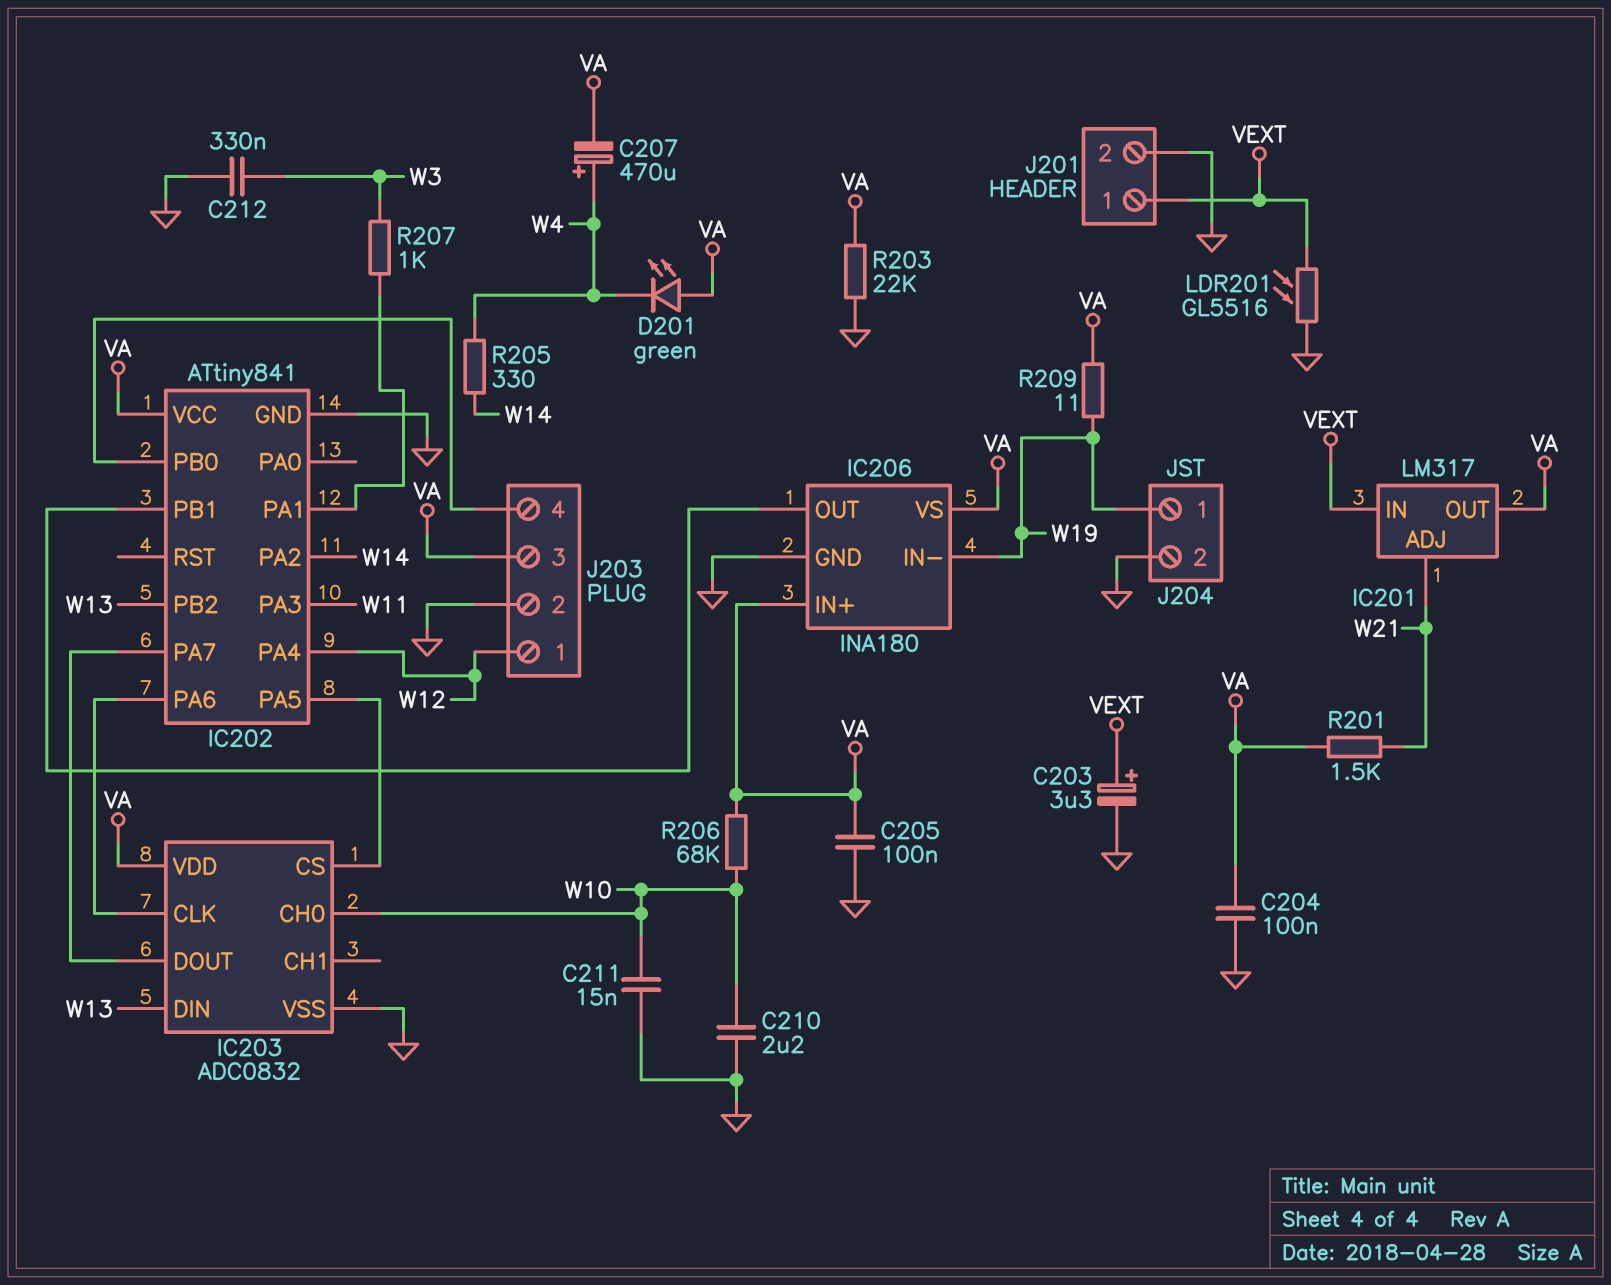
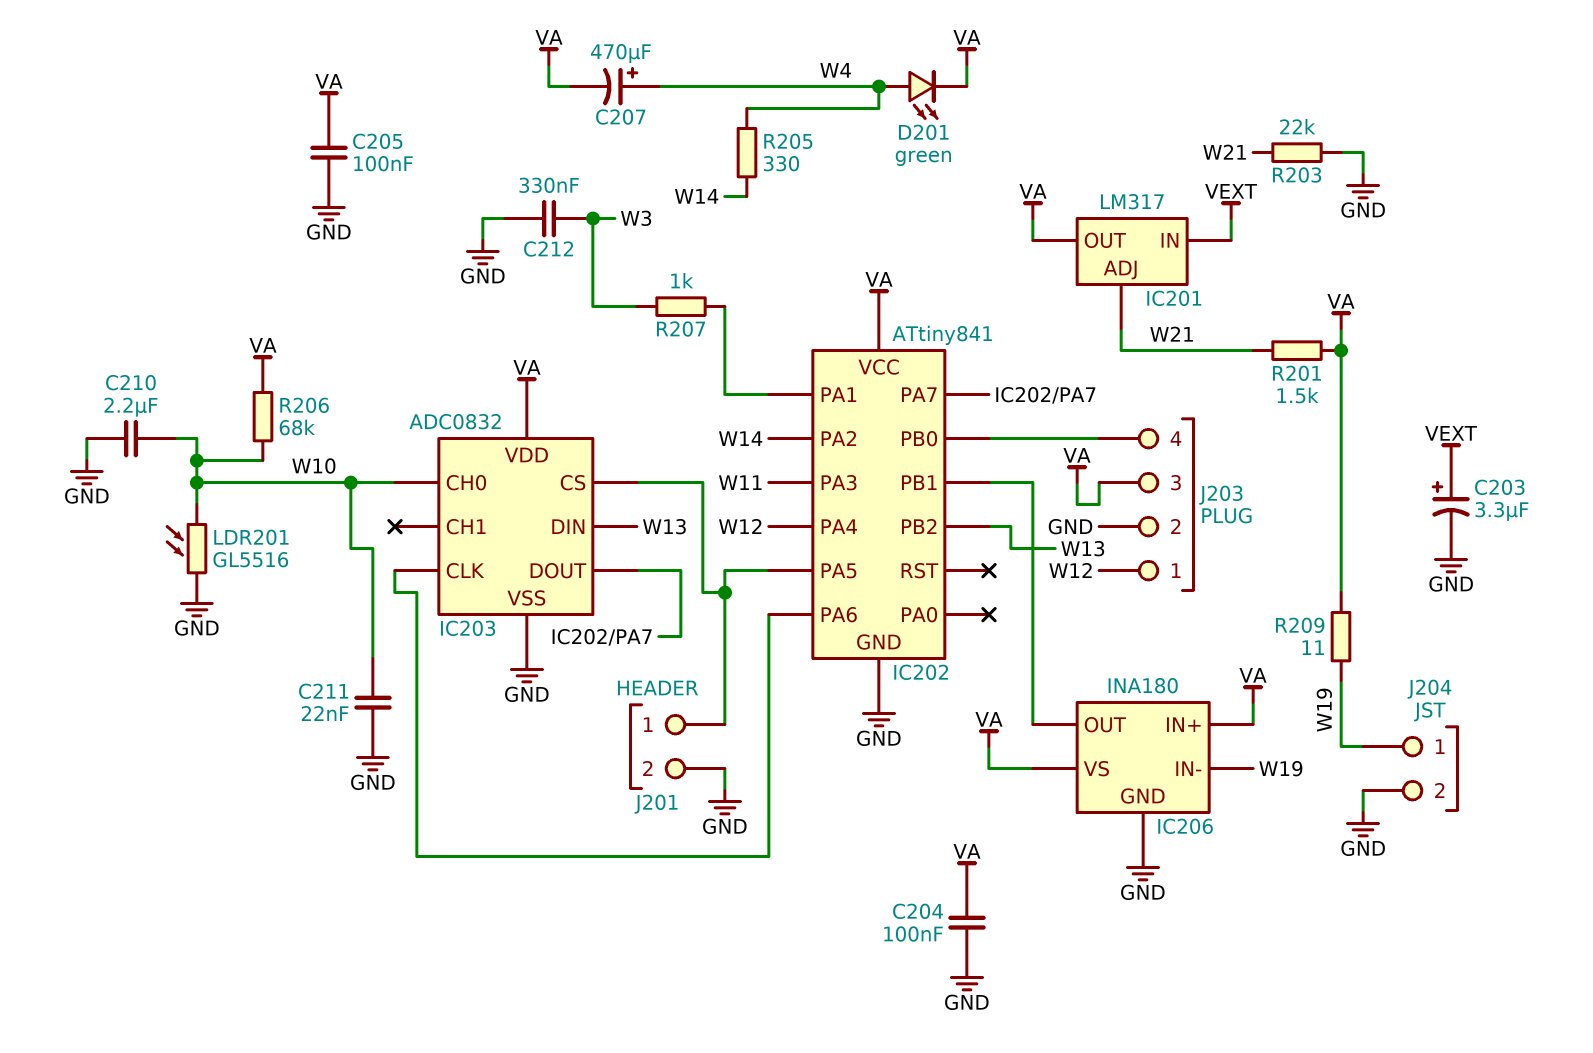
C211: 15nF (GND, W10) -> 22nF (GND, W10)
D201: LED green (A VA, K W4) -> LED green (A W4, K VA)
J201 pin 1: VEXT -> IC202/PA5
LDR201: GL5516 (GND, VEXT) -> GL5516 (GND, W10)
R203: 22k (GND, VA) -> 22k (GND, W21)

